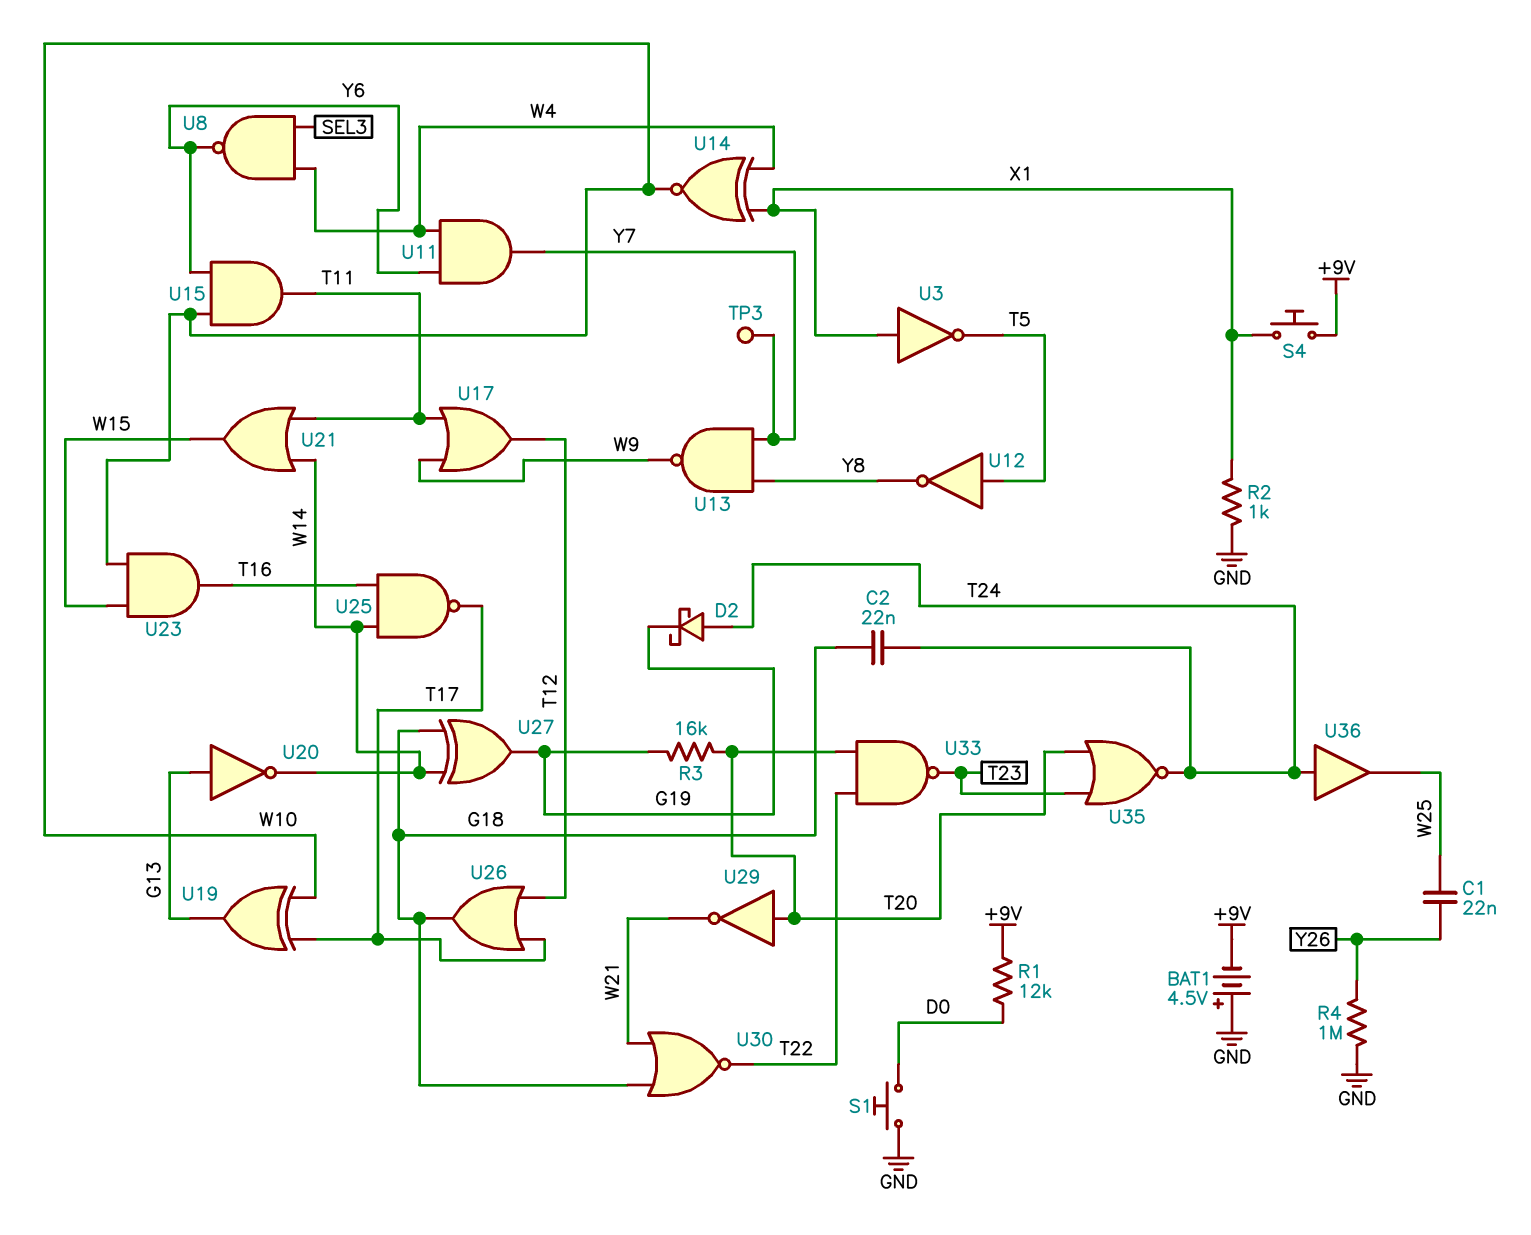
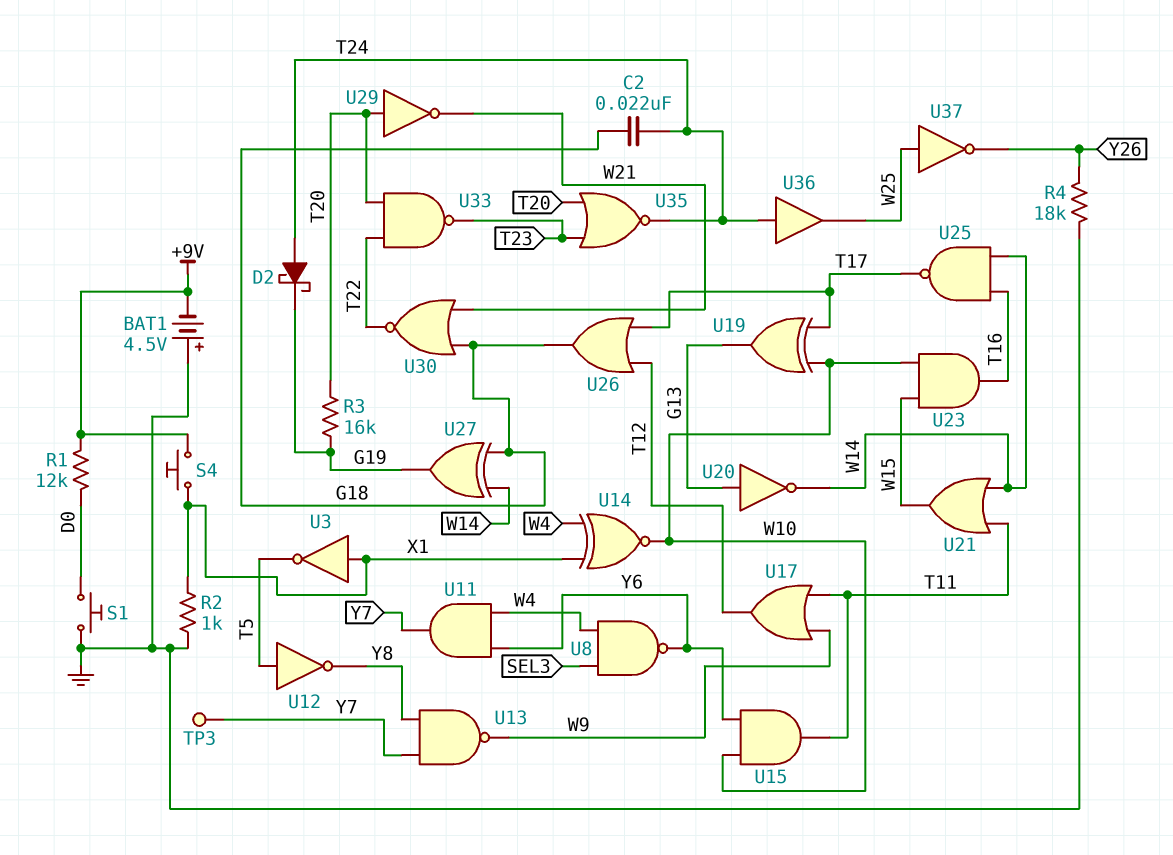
C1: 22nF (W25, Y26) -> none
R4: 1M (GND, Y26) -> 18k (GND, Y26)
U37: none -> NOT (in W25, out Y26)

